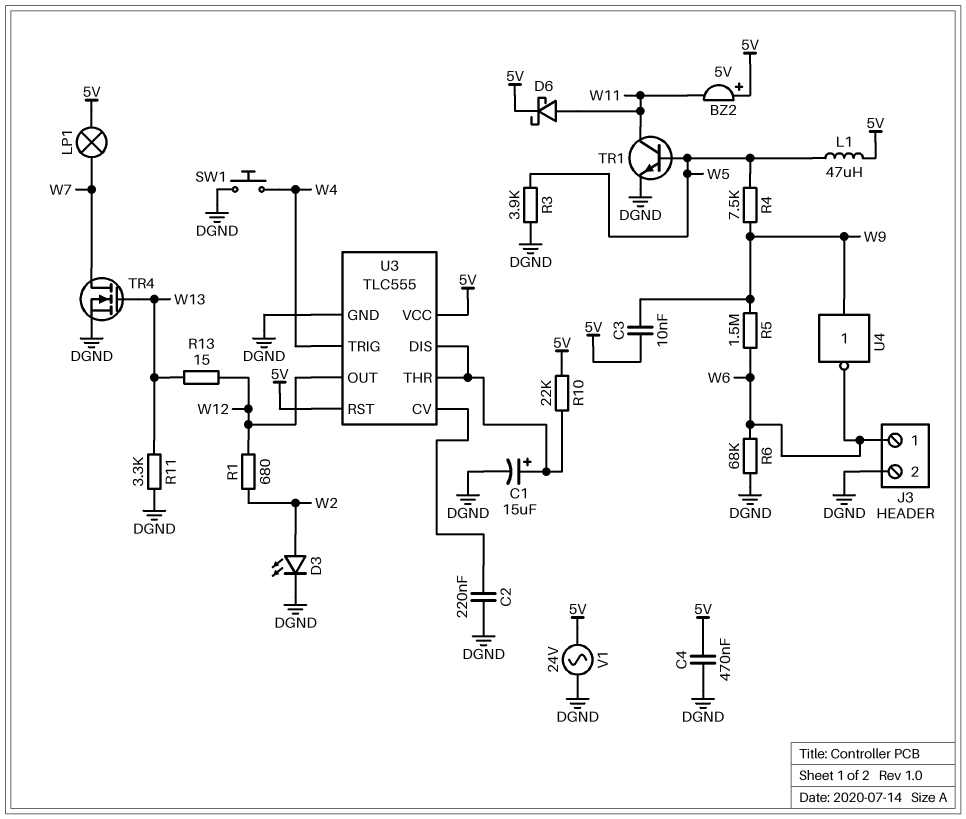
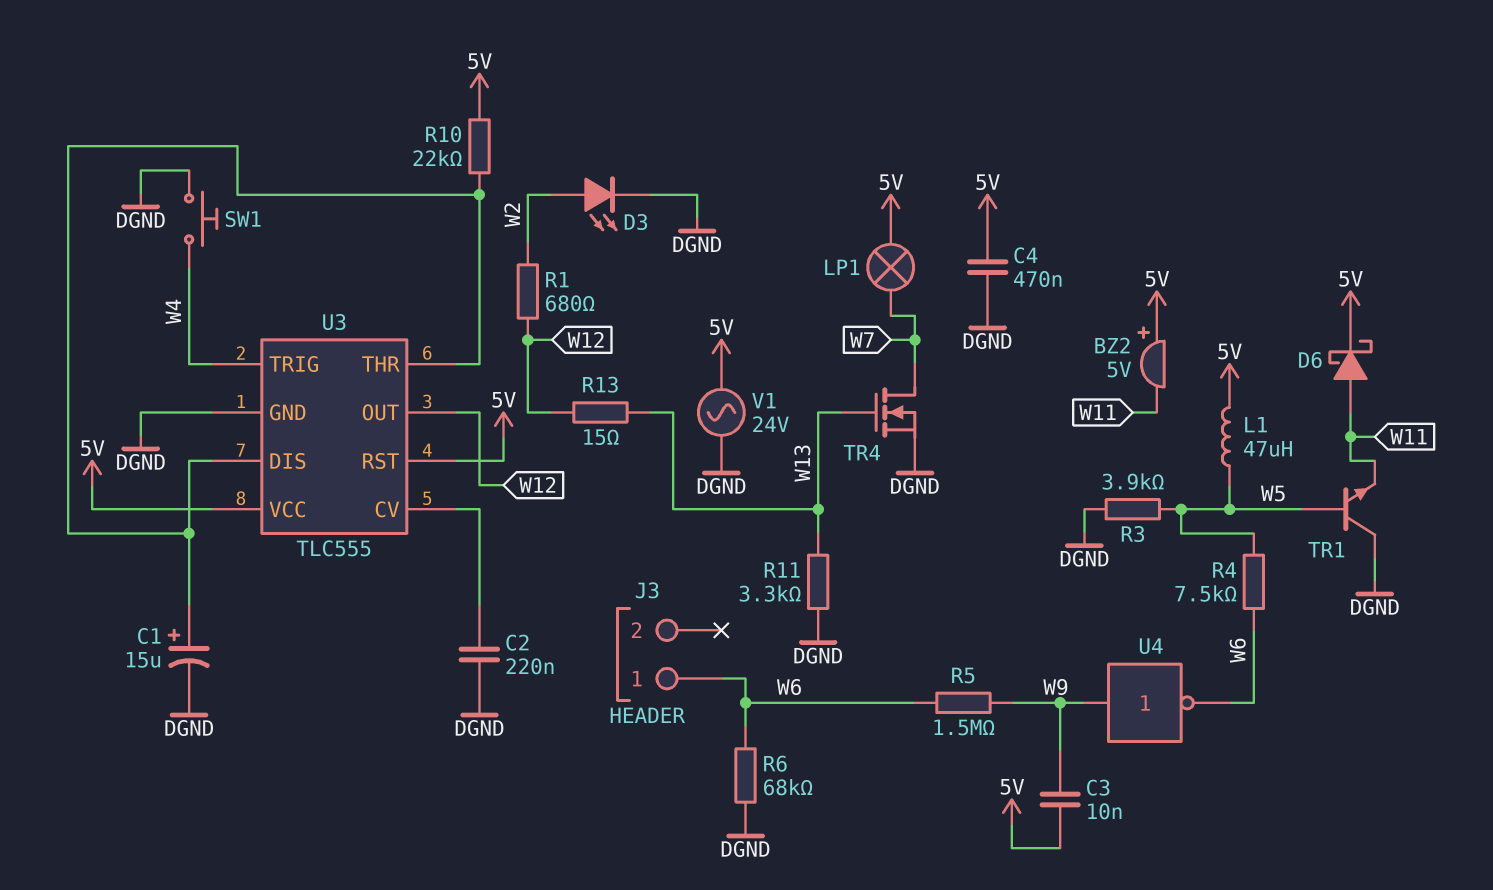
J3 pin 2: DGND -> none
R4: 7.5k (W5, W9) -> 7.5k (W5, W6)
TR1: NPN (B W5, C W11, E DGND) -> NPN (B W5, C DGND, E W11)

